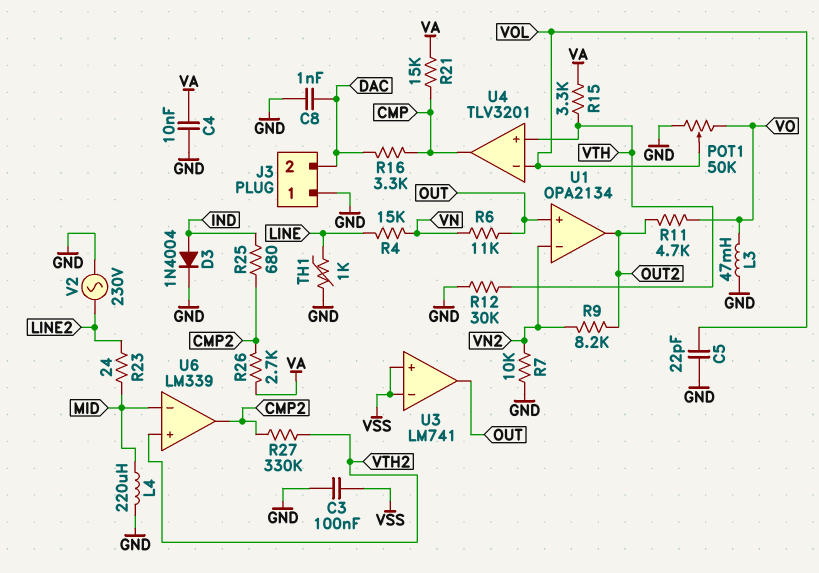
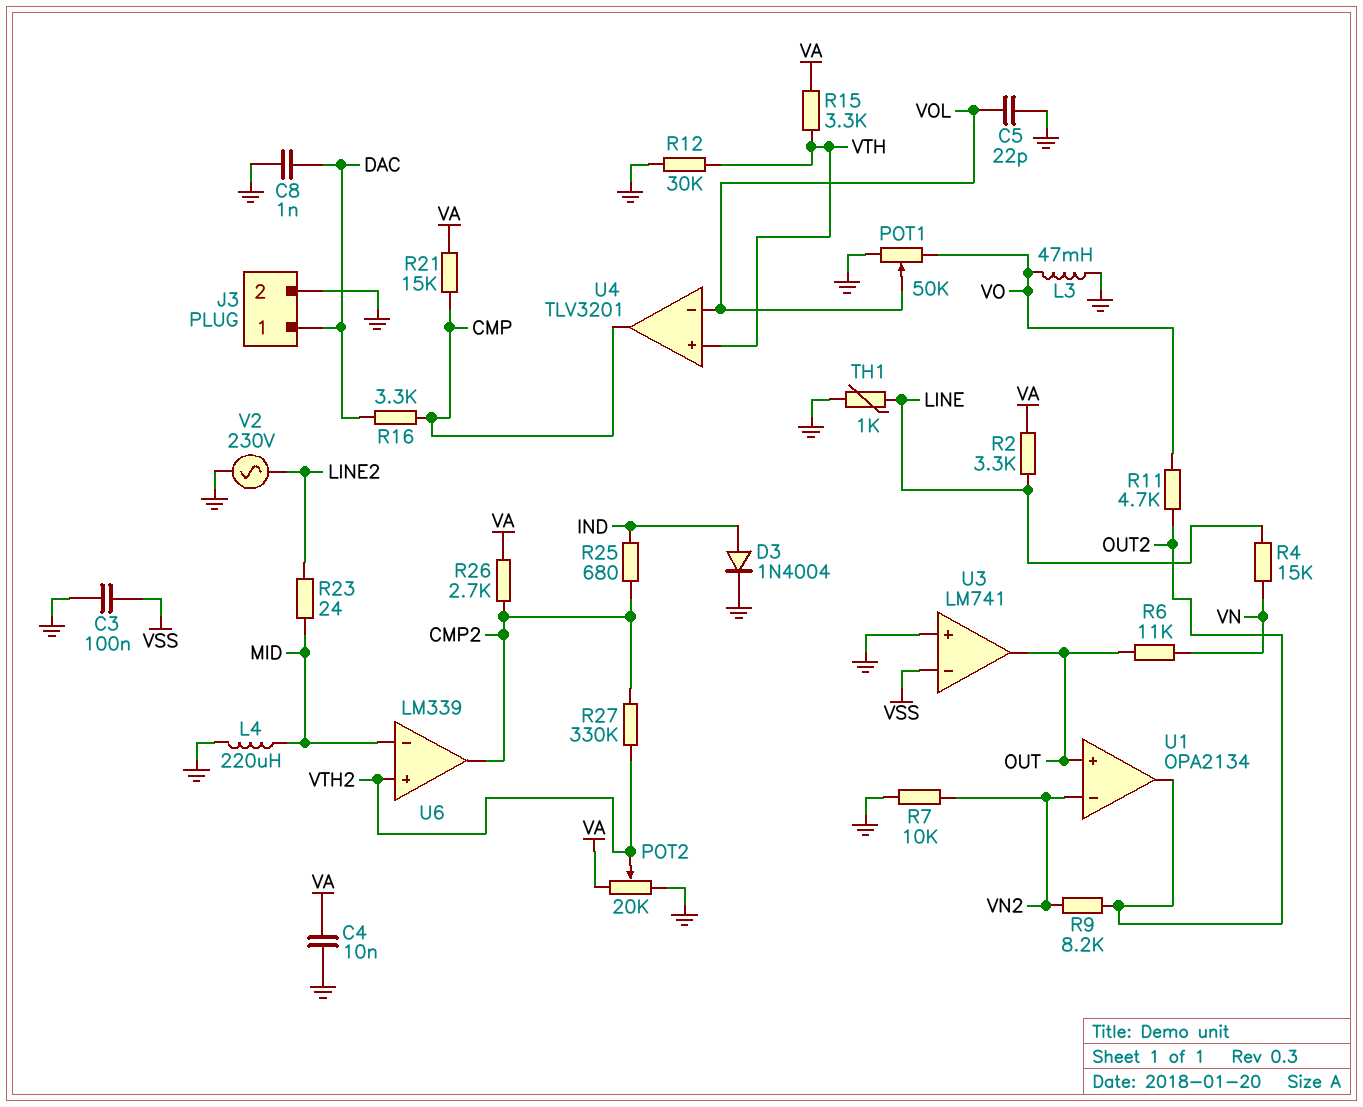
J3 pin 1: GND -> DAC
J3 pin 2: DAC -> GND
POT2: none -> 20k (GND, VA, wiper VTH2)
R2: none -> 3.3k (LINE, VA)
U3 pin in+: VSS -> GND

